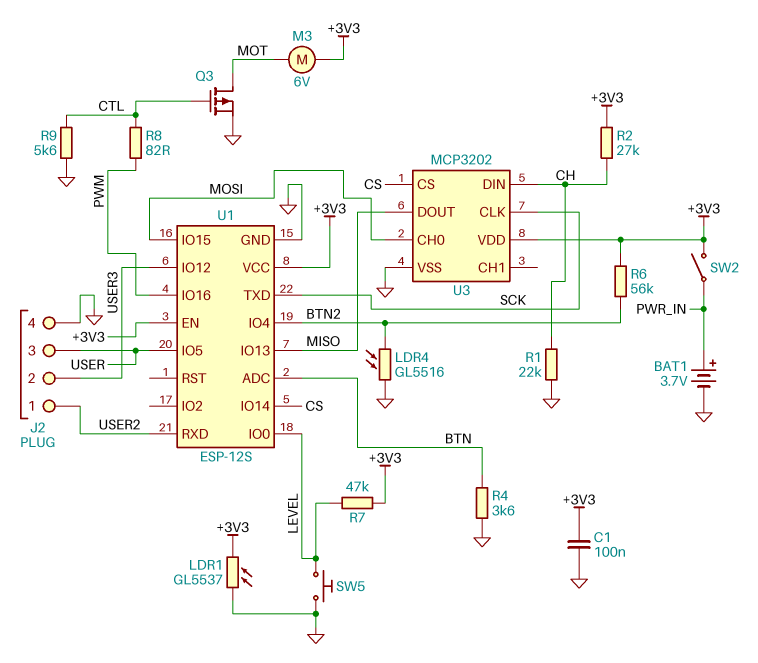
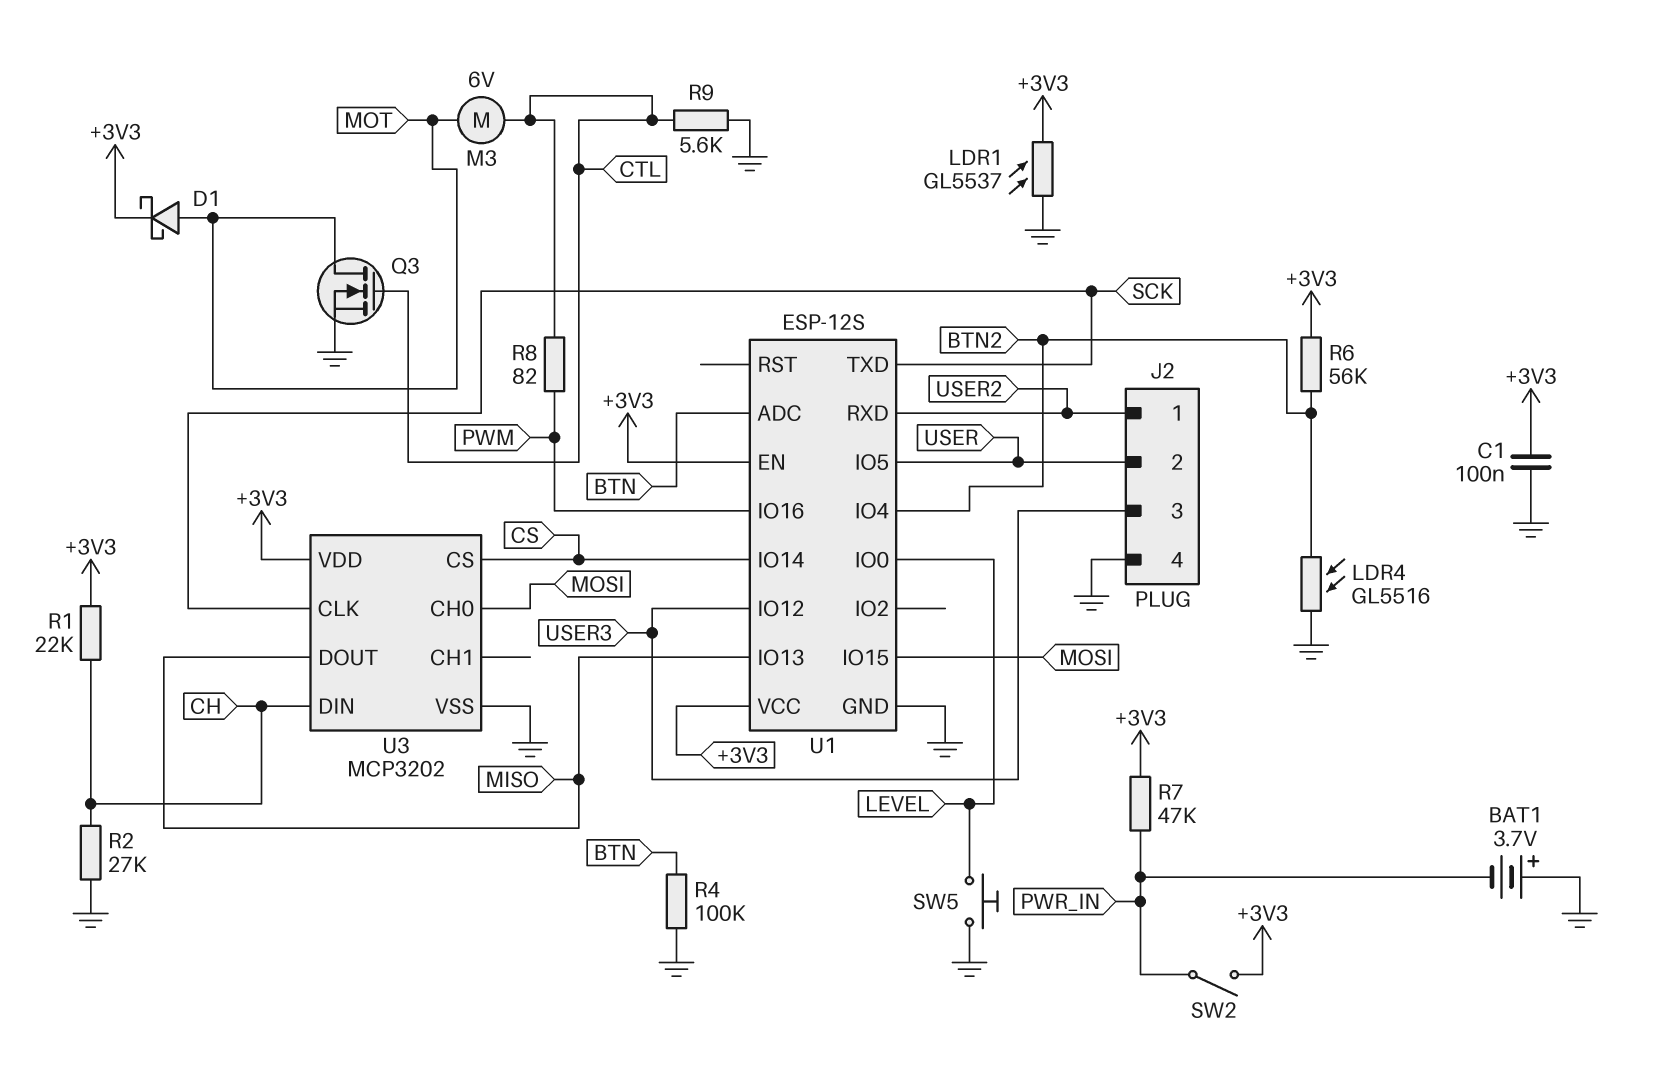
BAT1: 3.7V (plus PWR_IN, minus GND) -> 3.7V (plus GND, minus PWR_IN)
D1: none -> schottky (A MOT, K +3V3)
J2 pin 2: USER3 -> USER
J2 pin 3: USER -> USER3
M3: motor 6V (+3V3, MOT) -> motor 6V (CTL, MOT)
Q3: PMOS (G CTL, D MOT, S GND) -> NMOS (G CTL, D MOT, S GND)
R1: 22k (CH, GND) -> 22k (+3V3, CH)
R2: 27k (+3V3, CH) -> 27k (CH, GND)
R4: 3.6k (BTN, GND) -> 100k (BTN, GND)
R7: 47k (+3V3, LEVEL) -> 47k (+3V3, PWR_IN)

